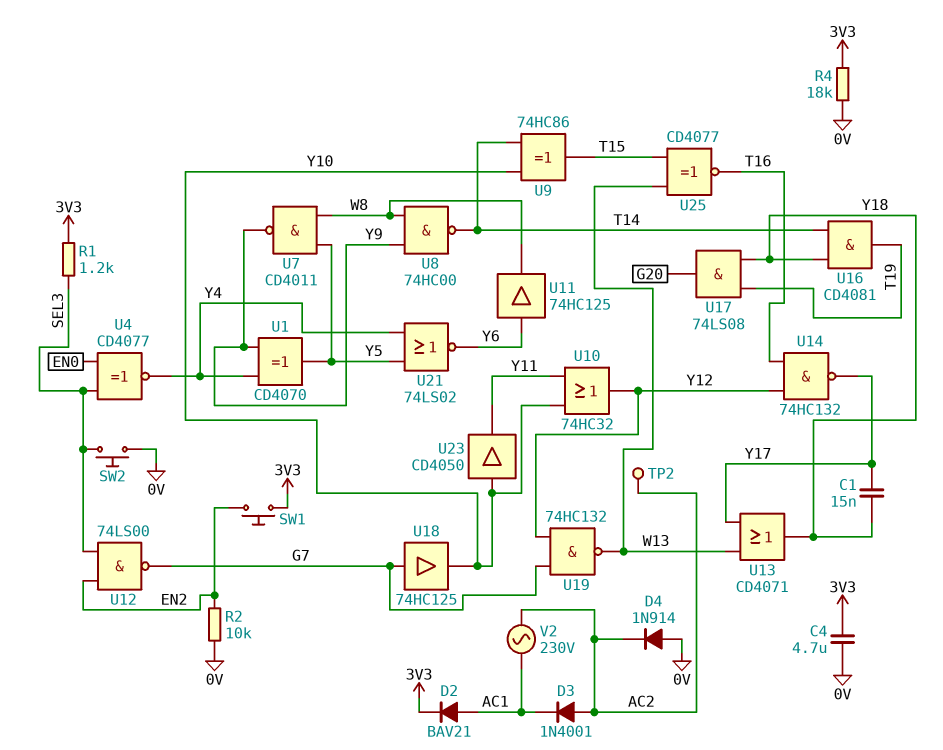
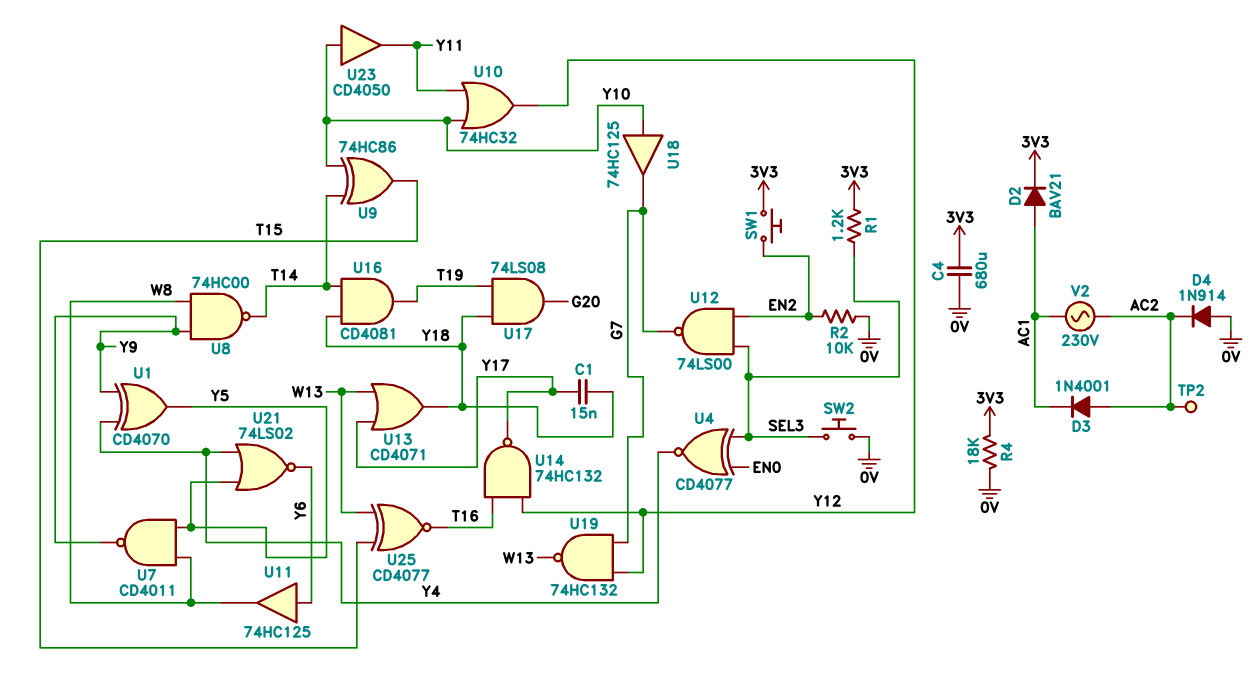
C4: 4.7uF (0V, 3V3) -> 680uF (0V, 3V3)
U18: buffer 74HC125 (in G7, out Y10) -> buffer 74HC125 (in Y10, out G7)

